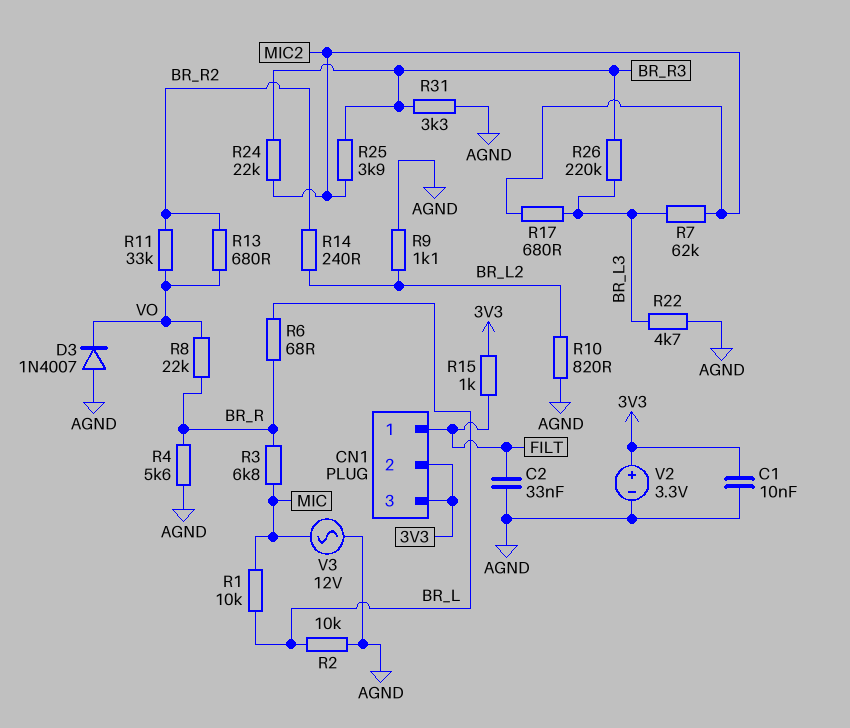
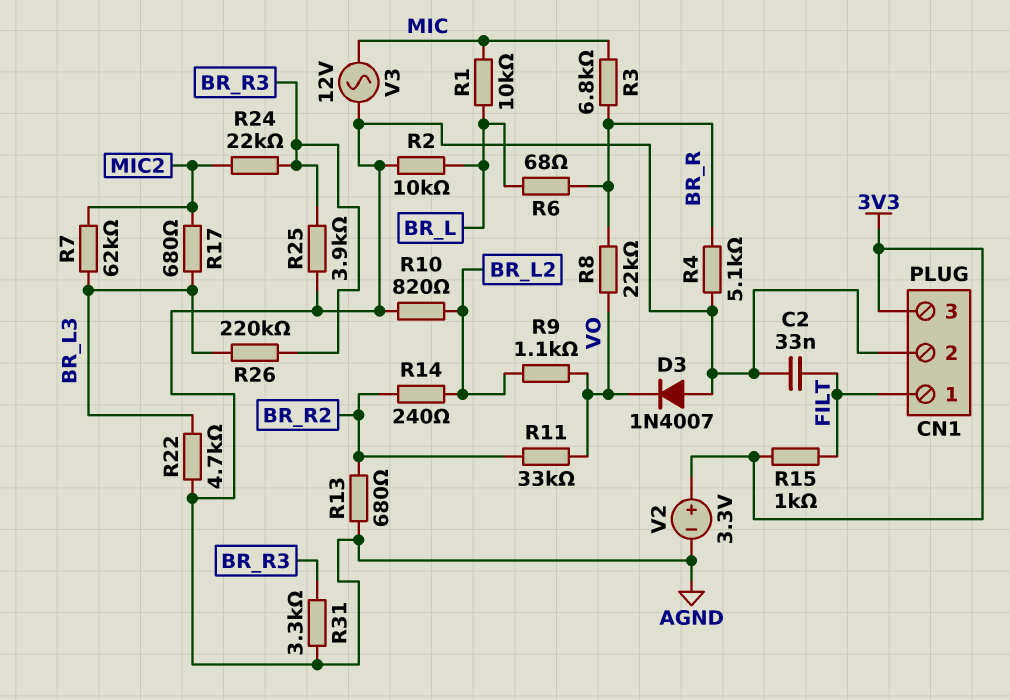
C1: 10nF (3V3, AGND) -> none
CN1 pin 2: 3V3 -> AGND
R4: 5.6k (AGND, BR_R) -> 5.1k (AGND, BR_R)
R9: 1.1k (AGND, BR_L2) -> 1.1k (BR_L2, VO)
R13: 680 (BR_R2, VO) -> 680 (AGND, BR_R2)
R25: 3.9k (BR_R3, MIC2) -> 3.9k (AGND, BR_R3)

